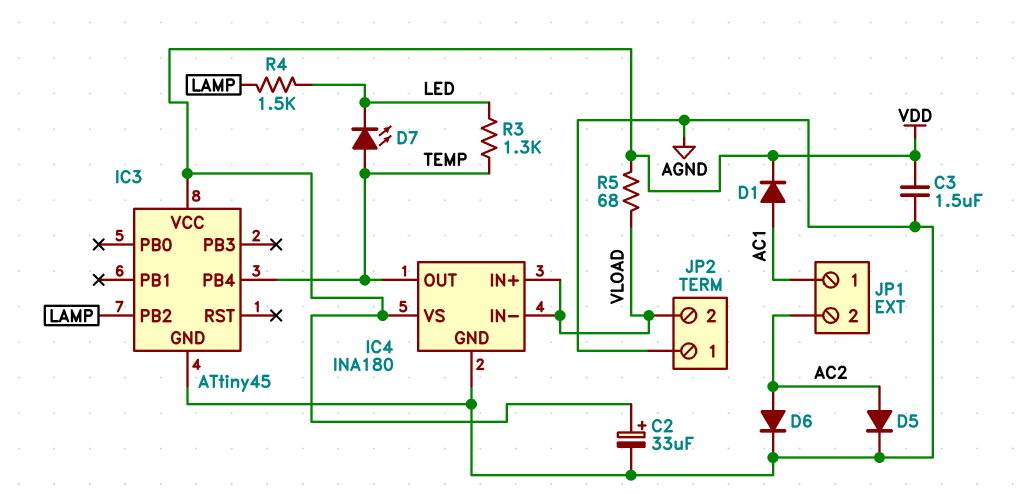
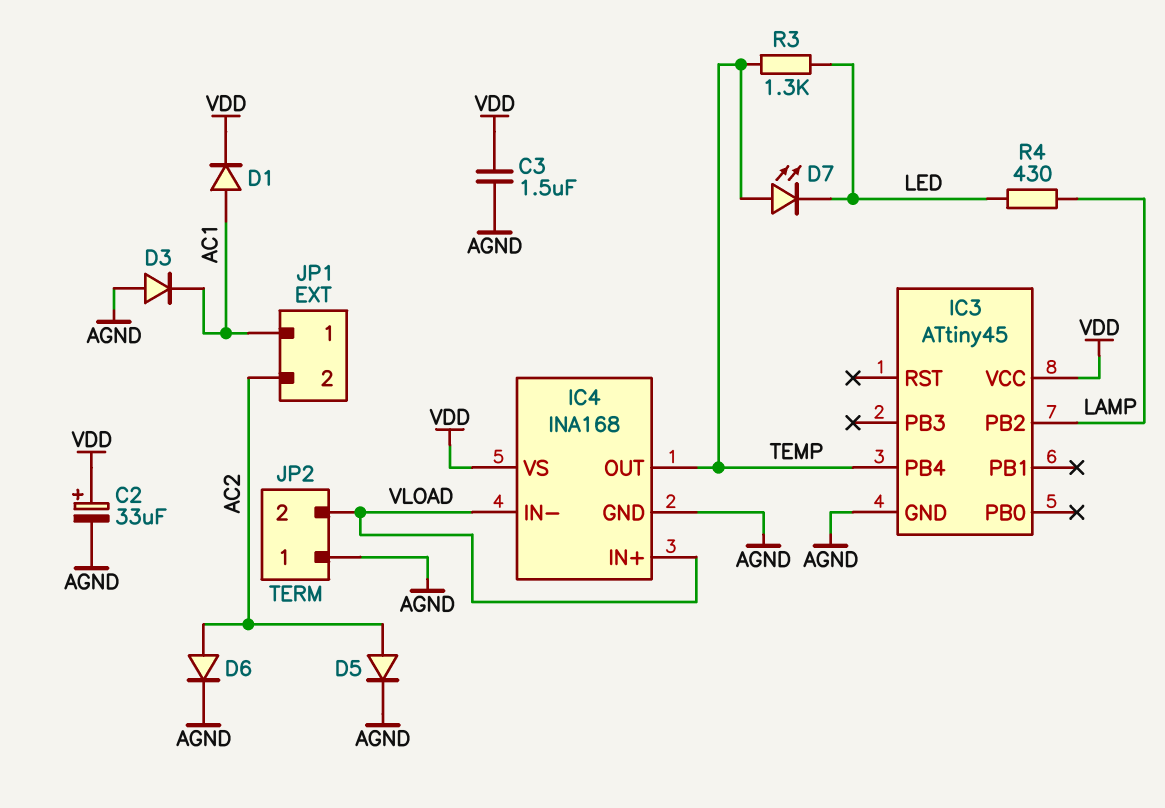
D3: none -> diode (A AGND, K AC1)
IC4: INA180 -> INA168
R4: 1.5k (LAMP, LED) -> 430 (LAMP, LED)
R5: 68 (VDD, VLOAD) -> none

